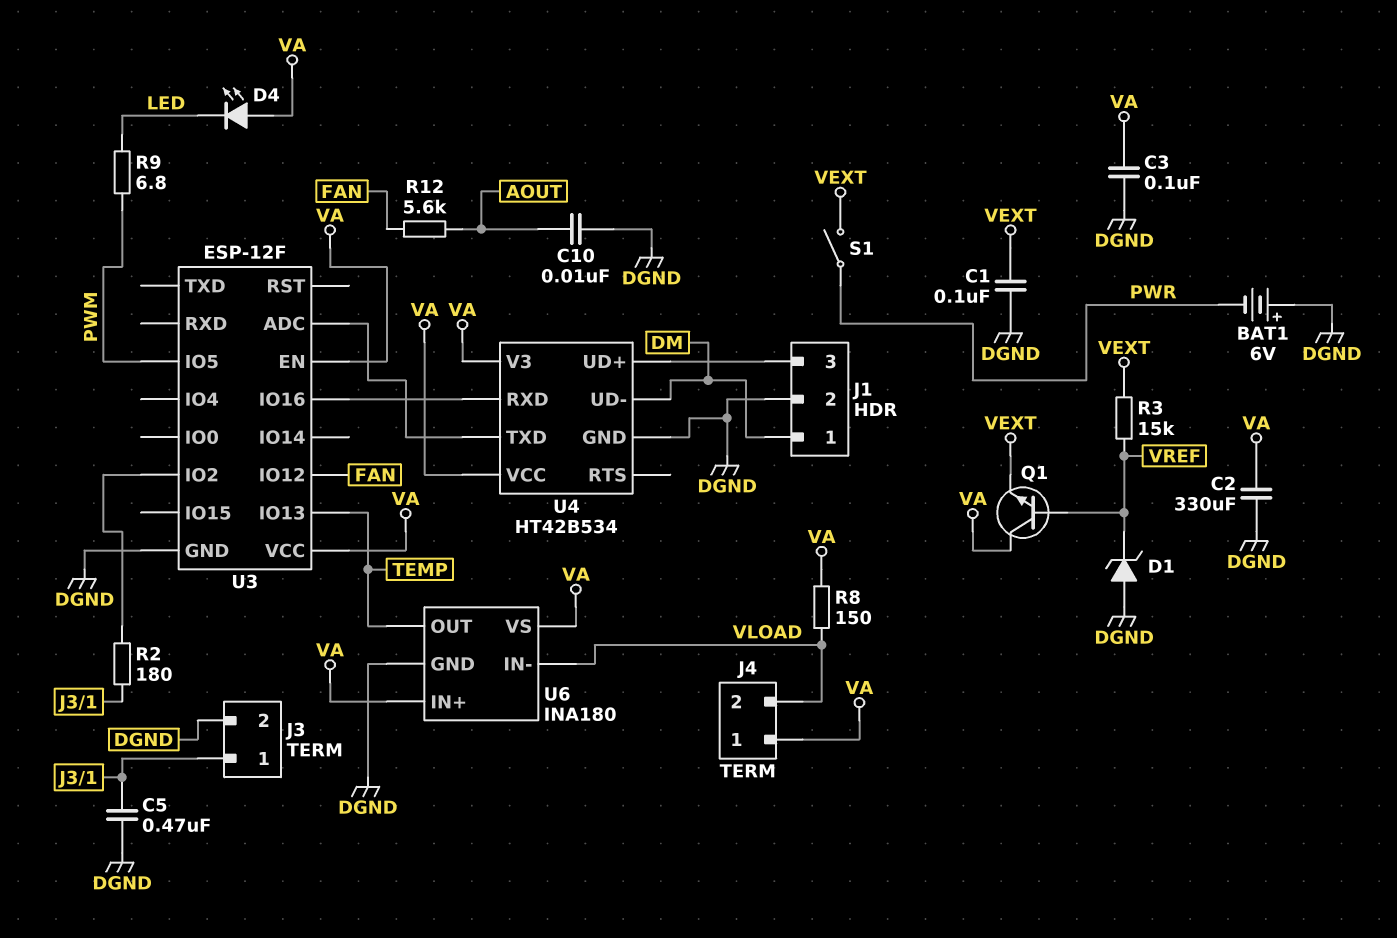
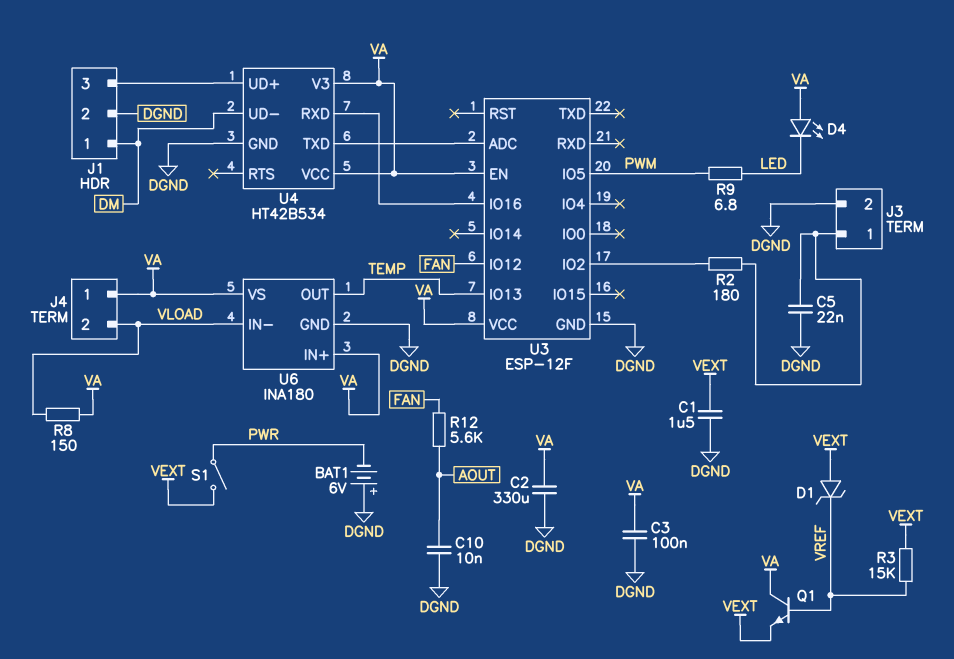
C1: 100nF (DGND, VEXT) -> 1.5uF (DGND, VEXT)
C5: 470nF (DGND, J3/1) -> 22nF (DGND, J3/1)
D1: zener (A DGND, K VREF) -> zener (A VEXT, K VREF)

